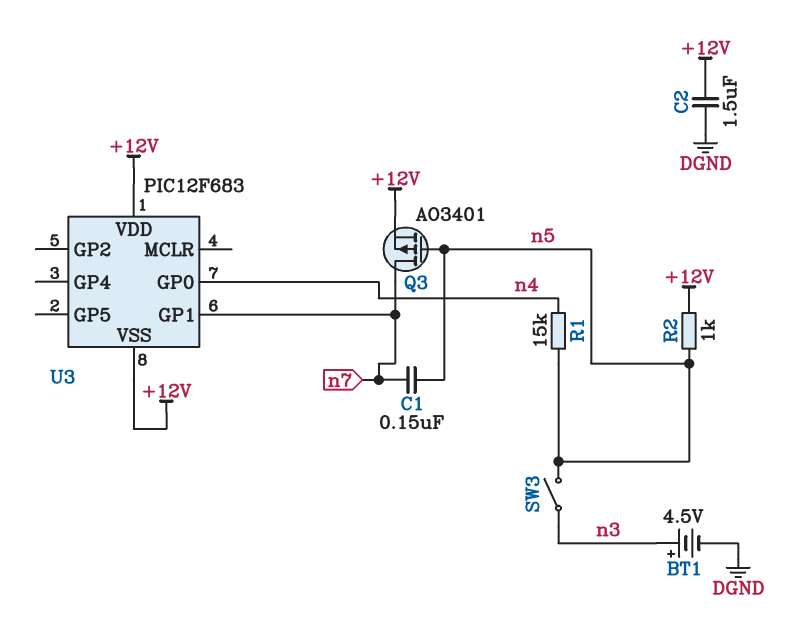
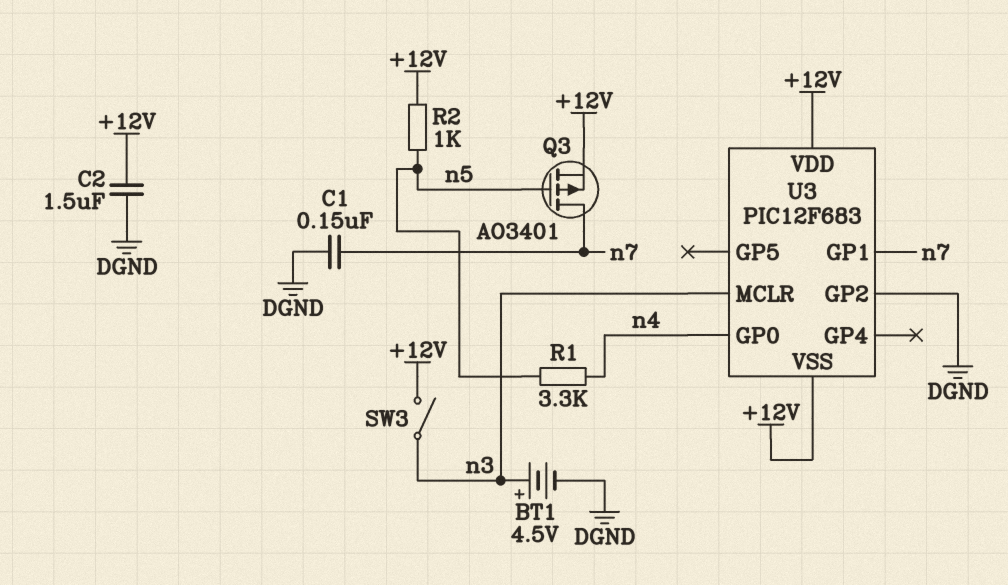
C1: 150nF (n5, n7) -> 150nF (DGND, n7)
R1: 15k (n4, n5) -> 3.3k (n4, n5)
SW3: switch (n3, n5) -> switch (+12V, n3)
U3 pin GP2: none -> DGND
U3 pin MCLR: none -> n3

